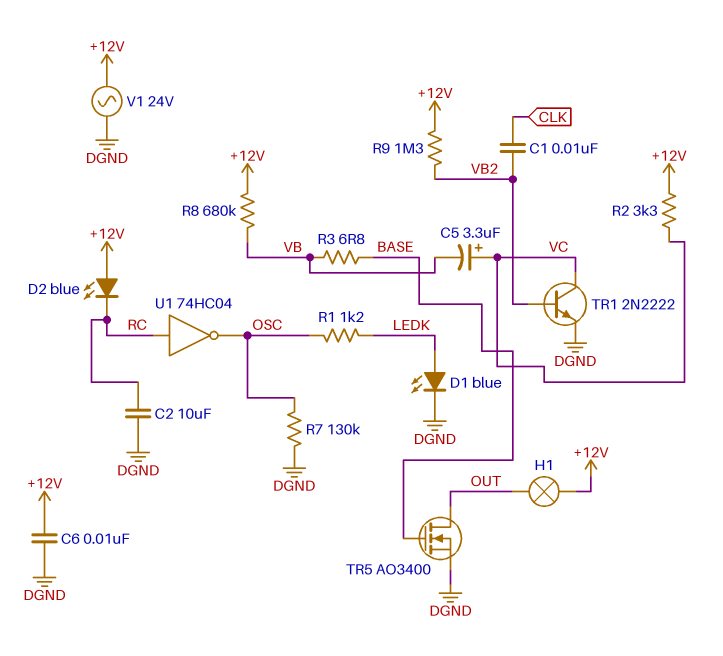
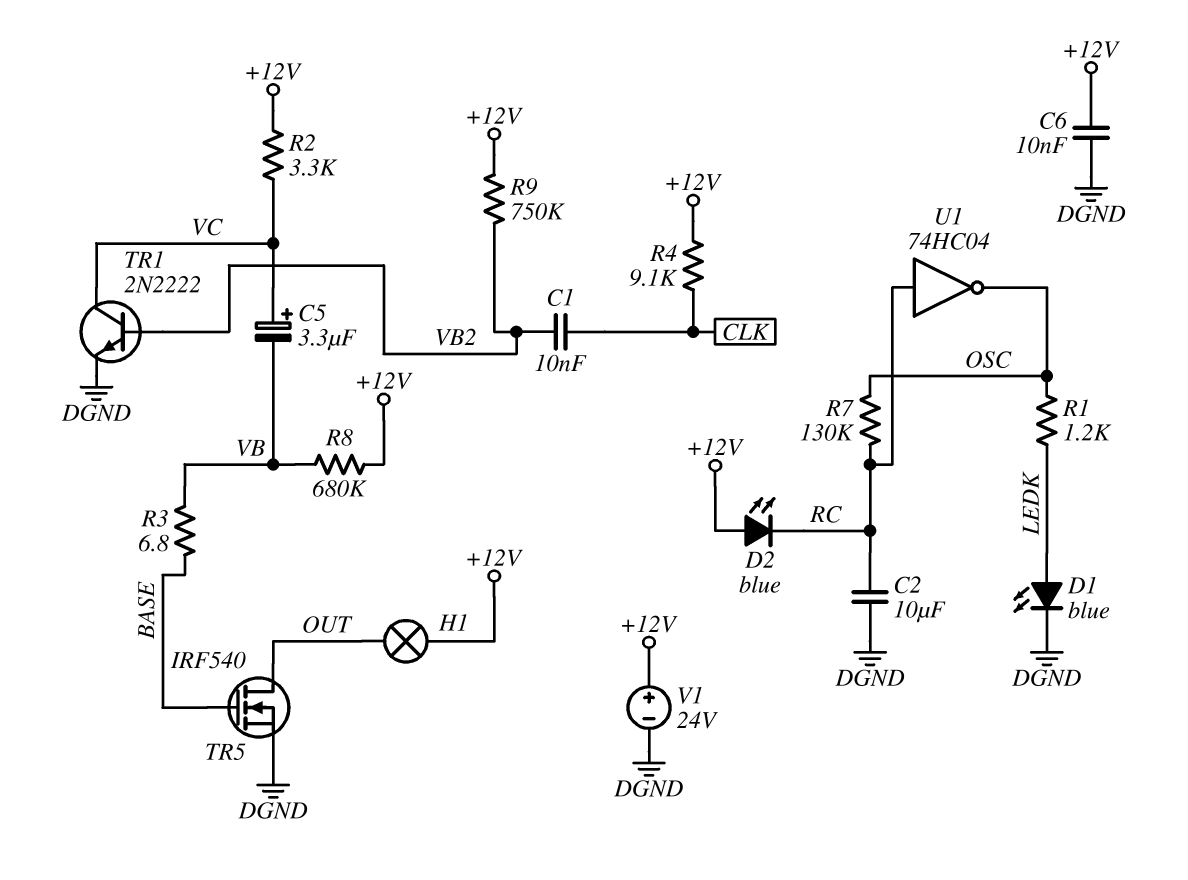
R4: none -> 9.1k (+12V, CLK)
R7: 130k (DGND, OSC) -> 130k (OSC, RC)
R9: 1.3M (+12V, VB2) -> 750k (+12V, VB2)
TR5: NMOS AO3400 (G BASE, D OUT, S DGND) -> NMOS IRF540 (G BASE, D OUT, S DGND)
V1: AC 24V (+12V, DGND) -> 24V (plus +12V, minus DGND)

